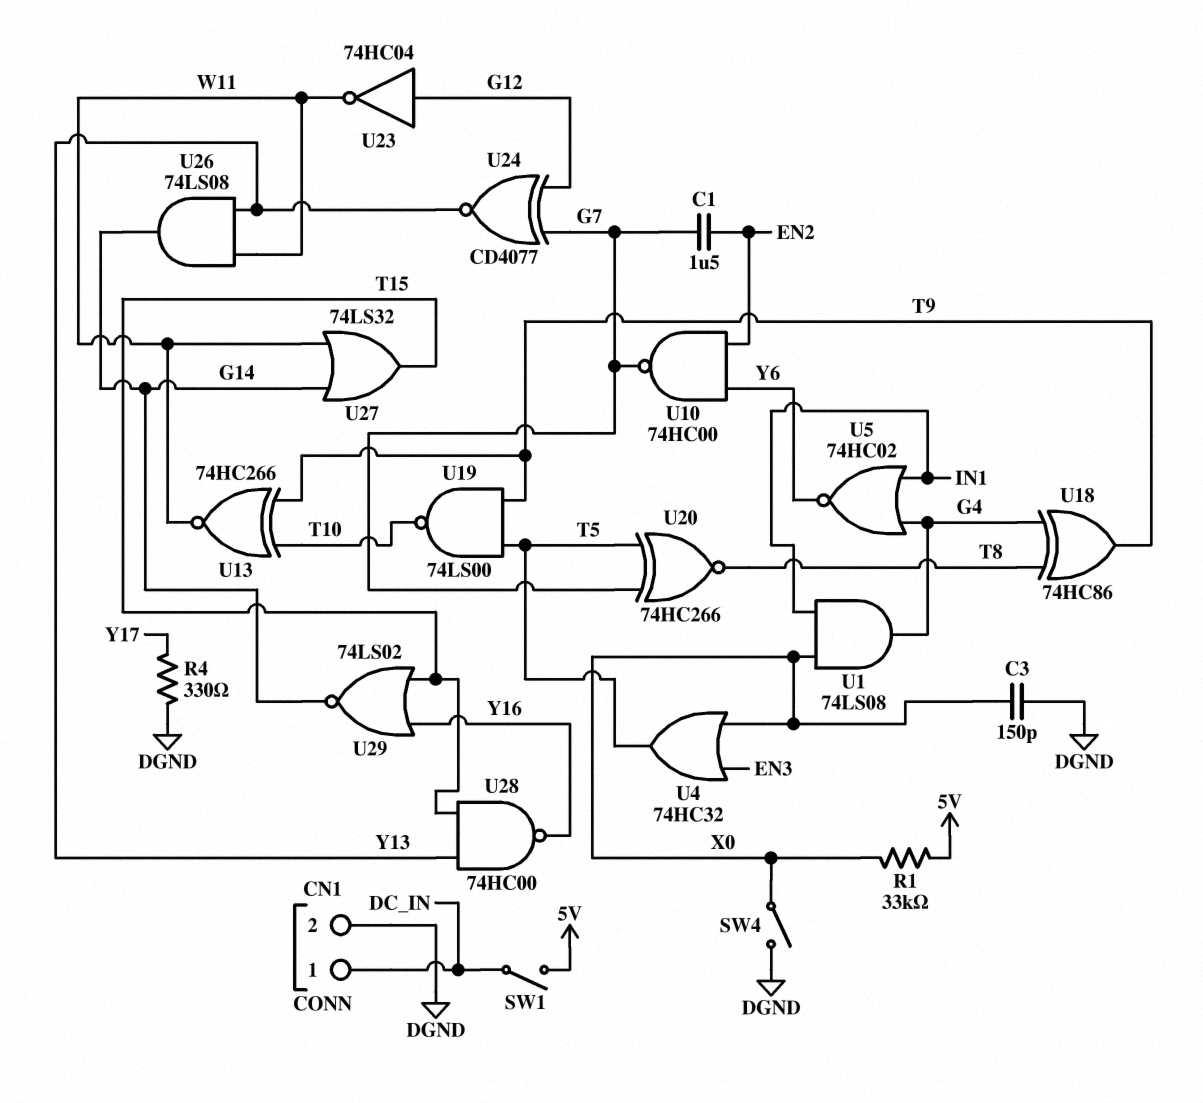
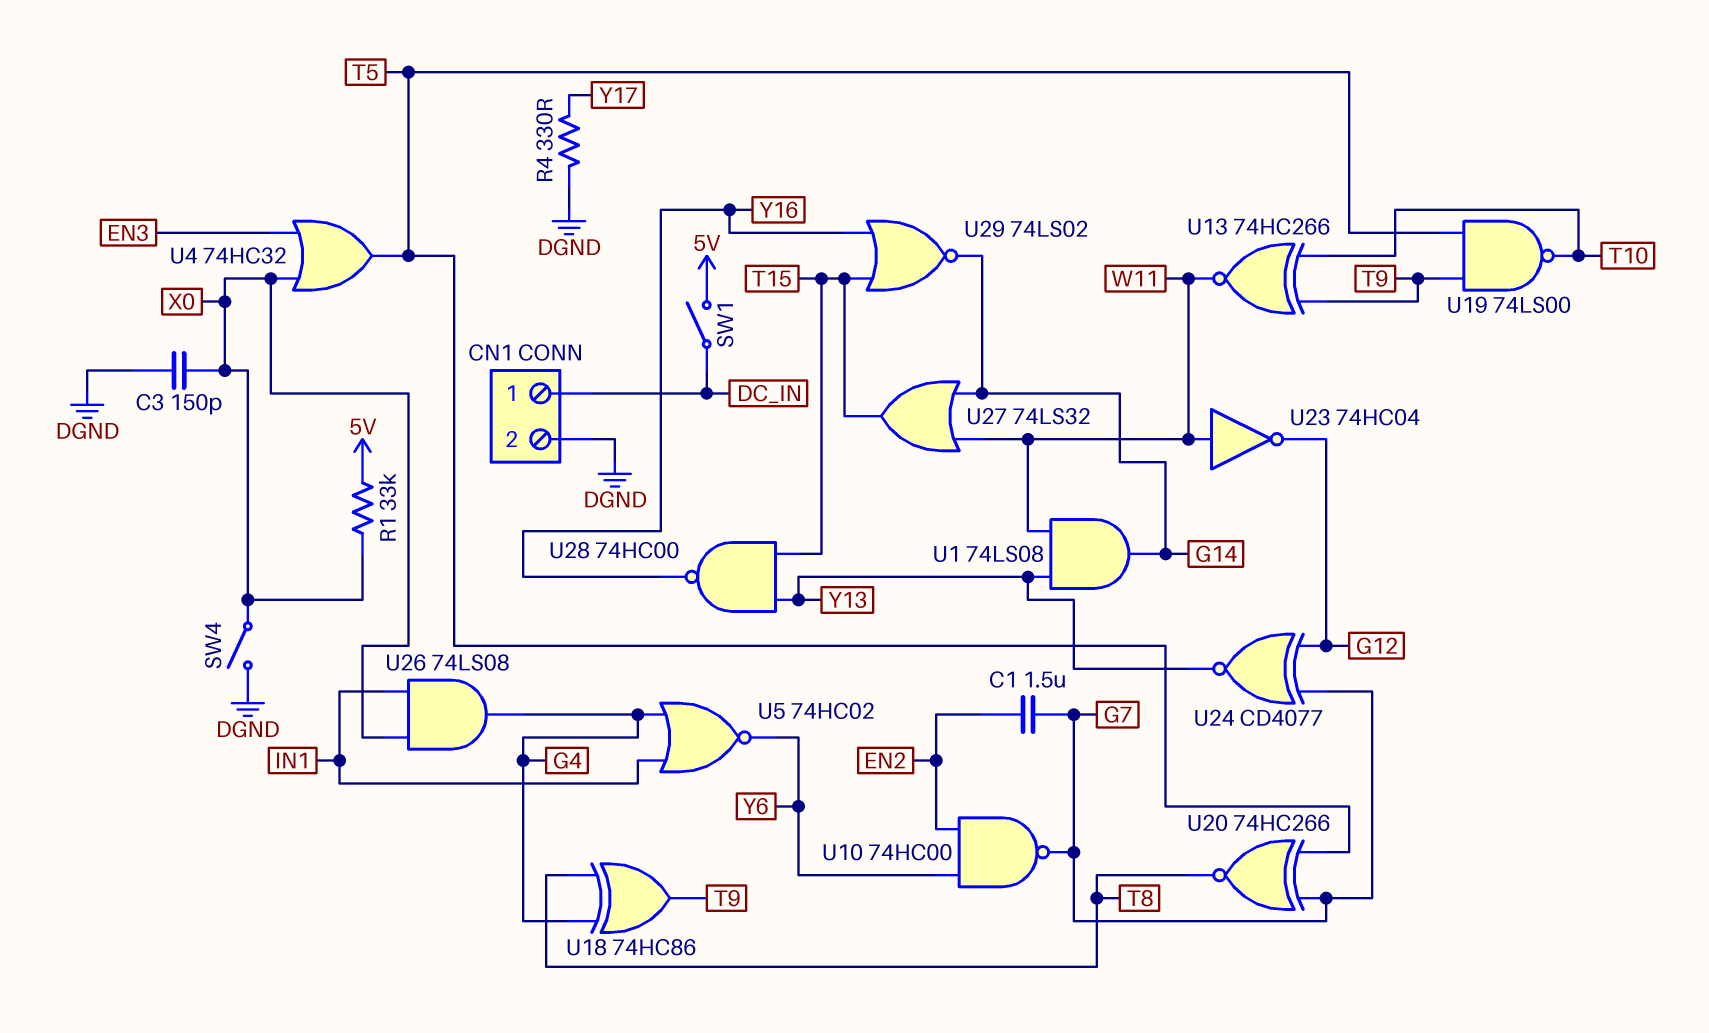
U1: AND 74LS08 (in IN1, in X0, out G4) -> AND 74LS08 (in W11, in Y13, out G14)
U23: NOT 74HC04 (in G12, out W11) -> NOT 74HC04 (in W11, out G12)
U26: AND 74LS08 (in W11, in Y13, out G14) -> AND 74LS08 (in IN1, in X0, out G4)

